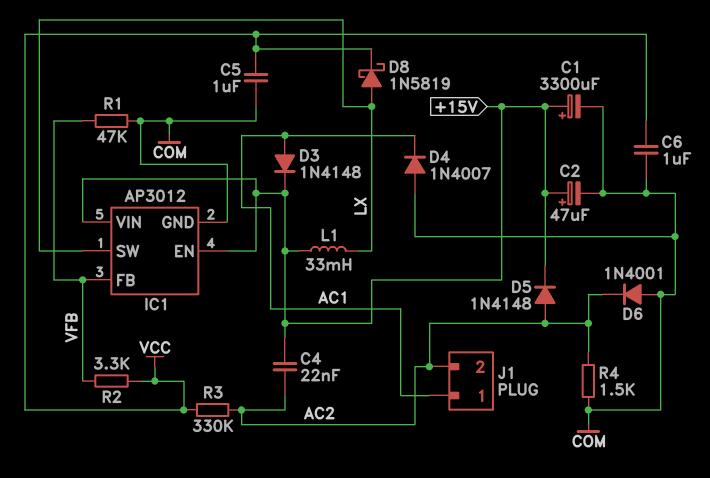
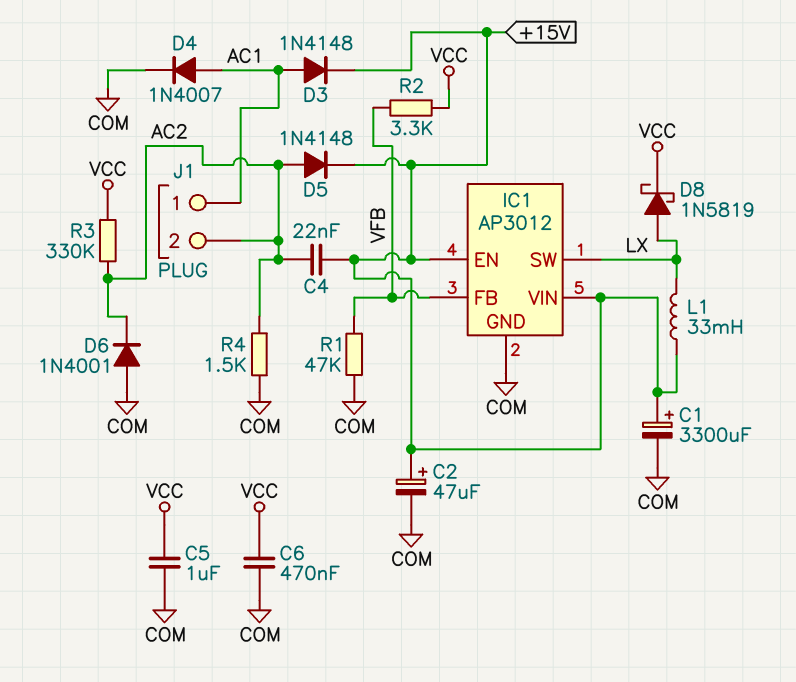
C6: 1uF (COM, VCC) -> 470nF (COM, VCC)
D4: diode 1N4007 (A COM, K AC1) -> diode 1N4007 (A AC1, K COM)

